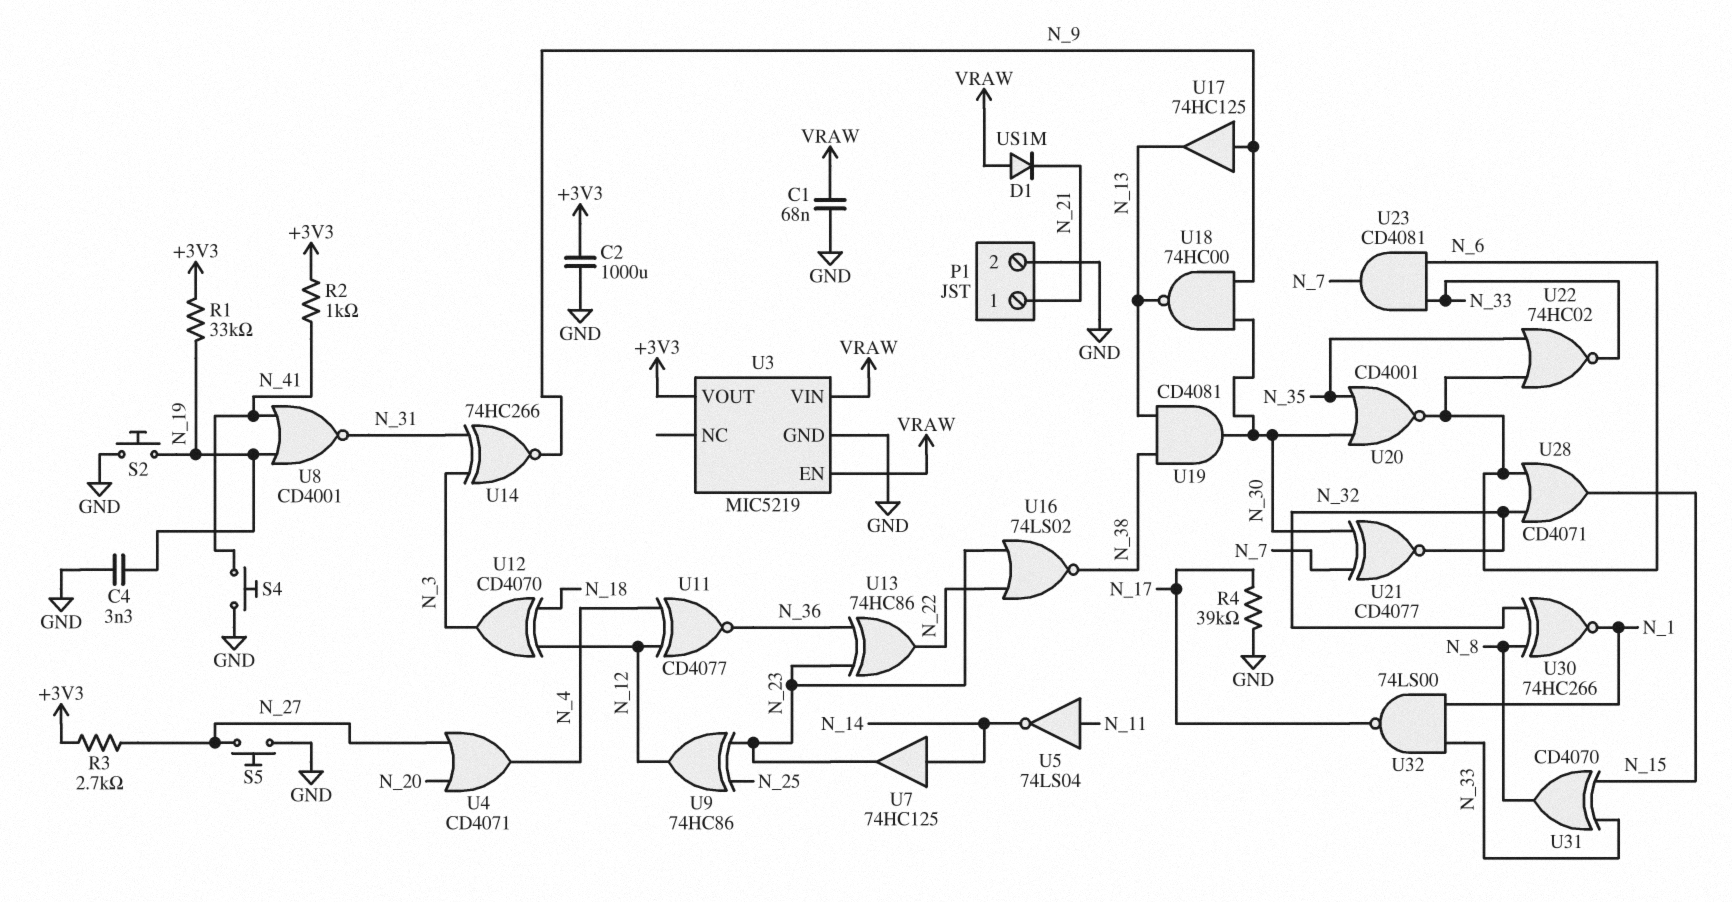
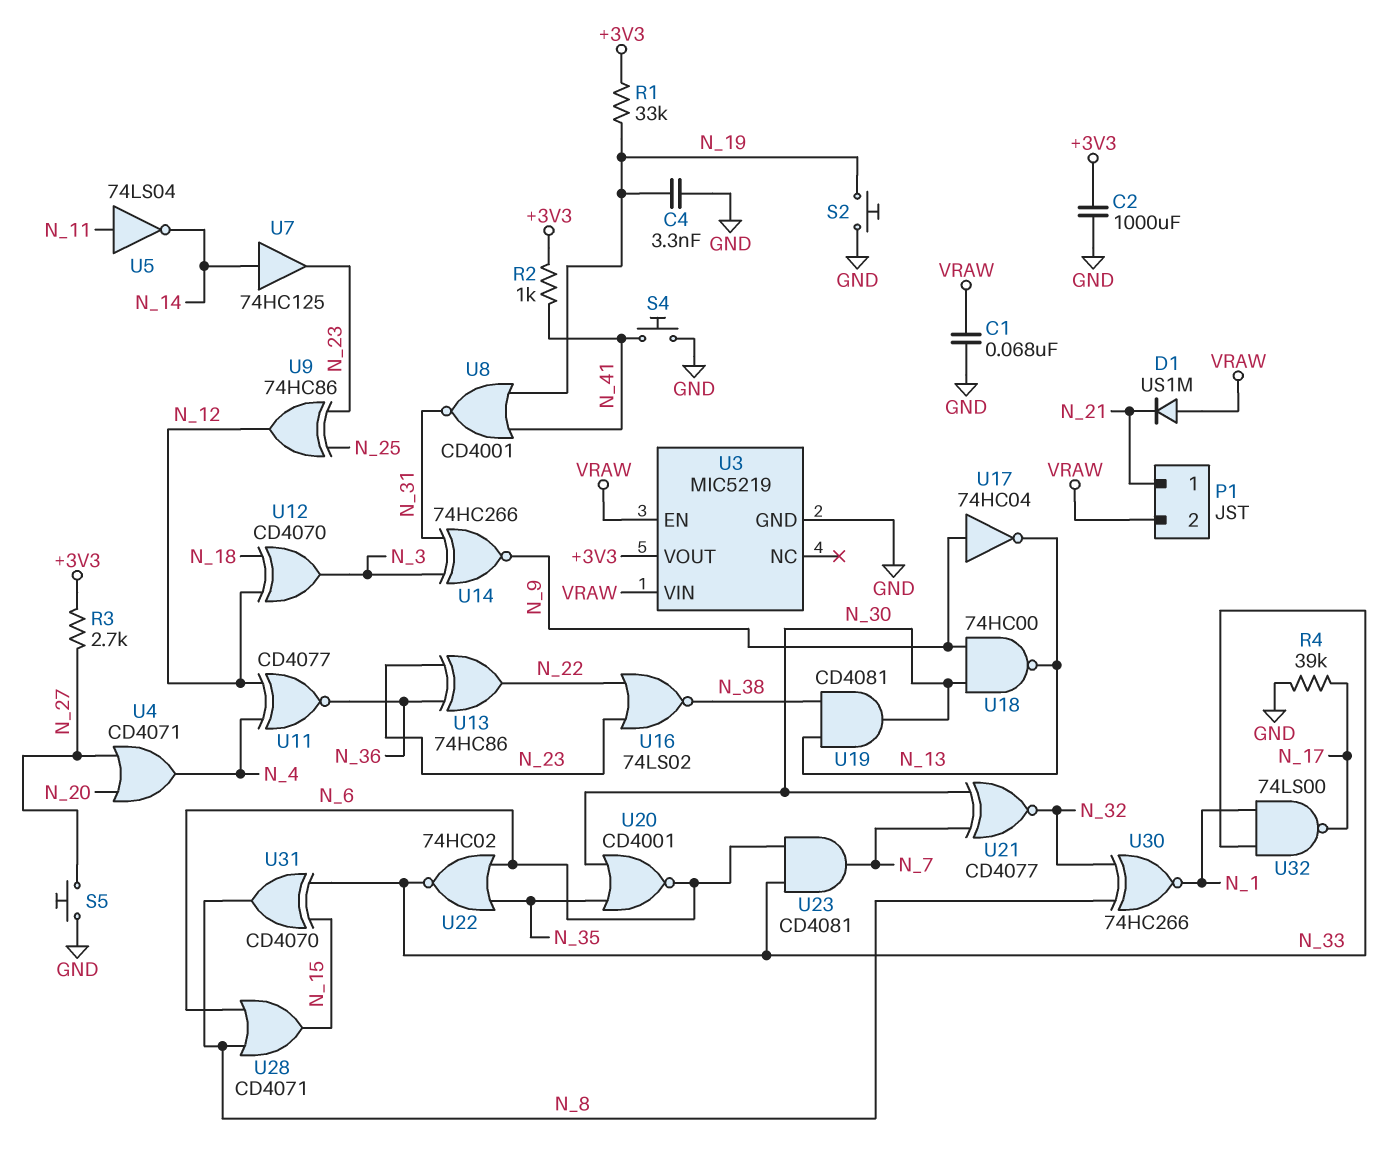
P1 pin 2: GND -> VRAW
U17: buffer 74HC125 (in N_9, out N_13) -> NOT 74HC04 (in N_9, out N_13)
U28: OR CD4071 (in N_6, in N_32, out N_15) -> OR CD4071 (in N_6, in N_8, out N_15)

